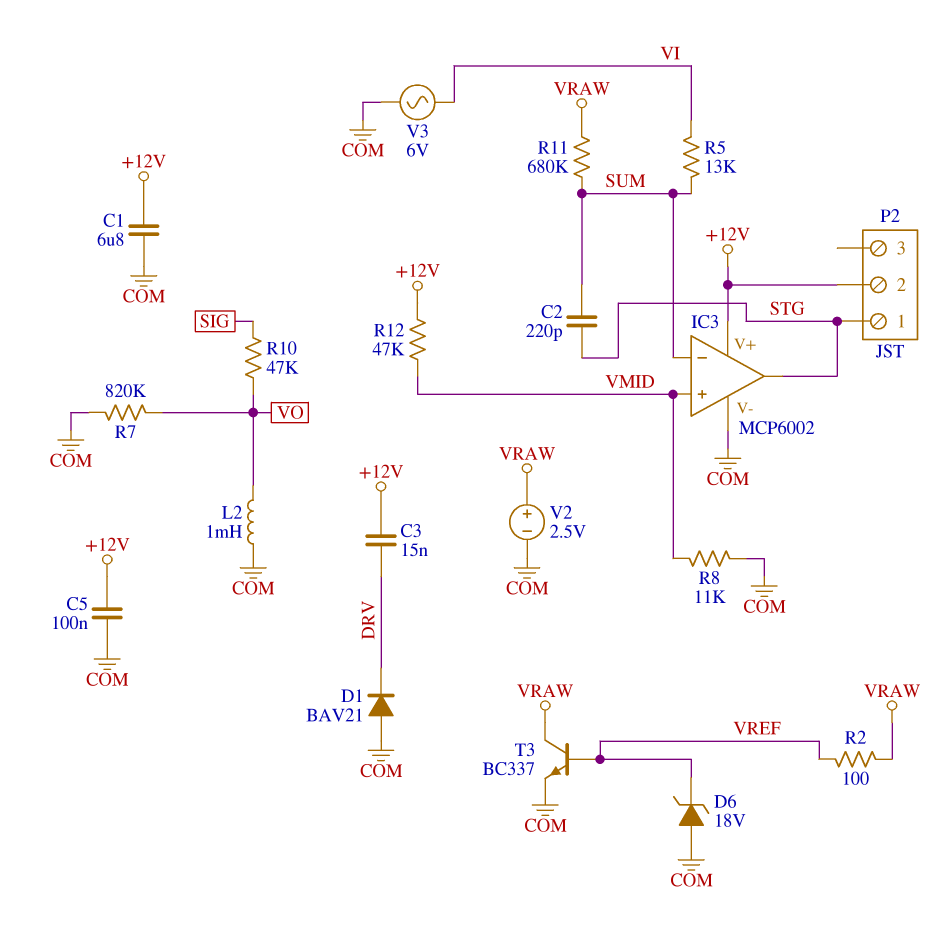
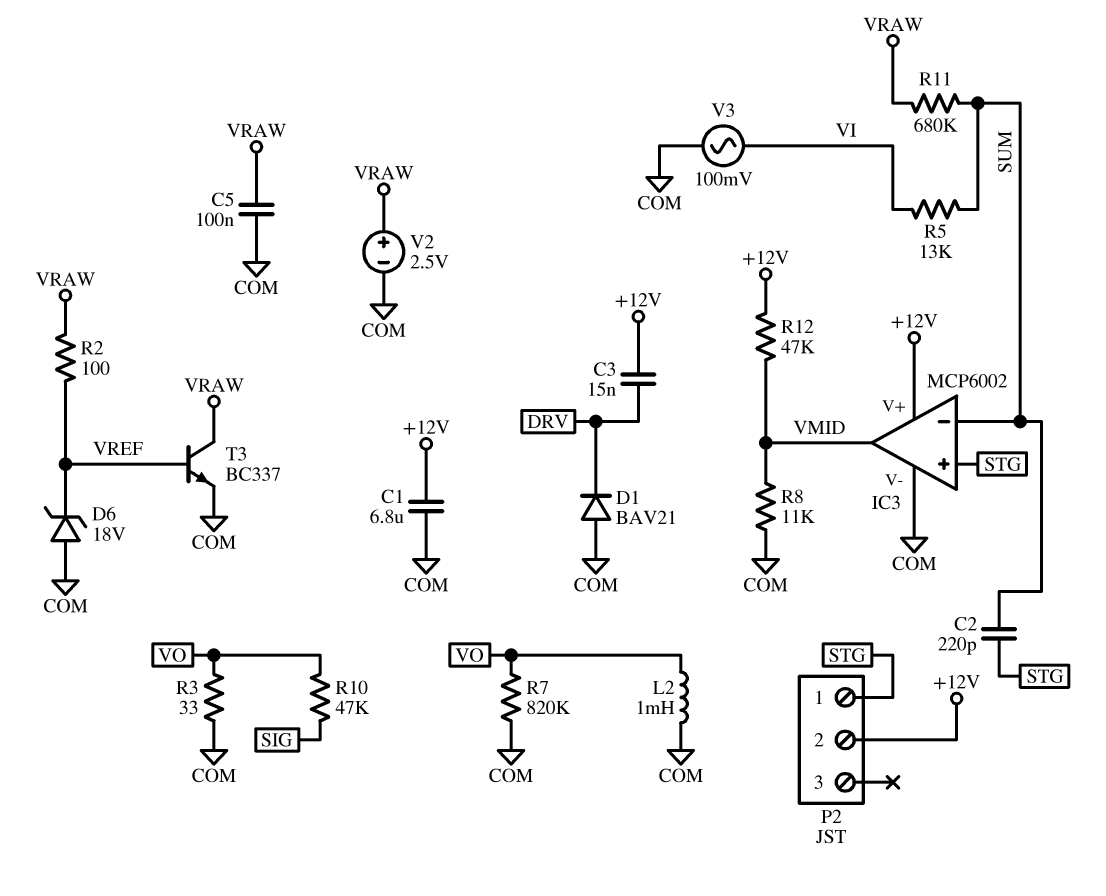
C5: 100nF (+12V, COM) -> 100nF (COM, VRAW)
IC3 pin in+: VMID -> STG
IC3 pin out: STG -> VMID
R3: none -> 33 (COM, VO)
V3: AC 6V (COM, VI) -> AC 100mV (COM, VI)

